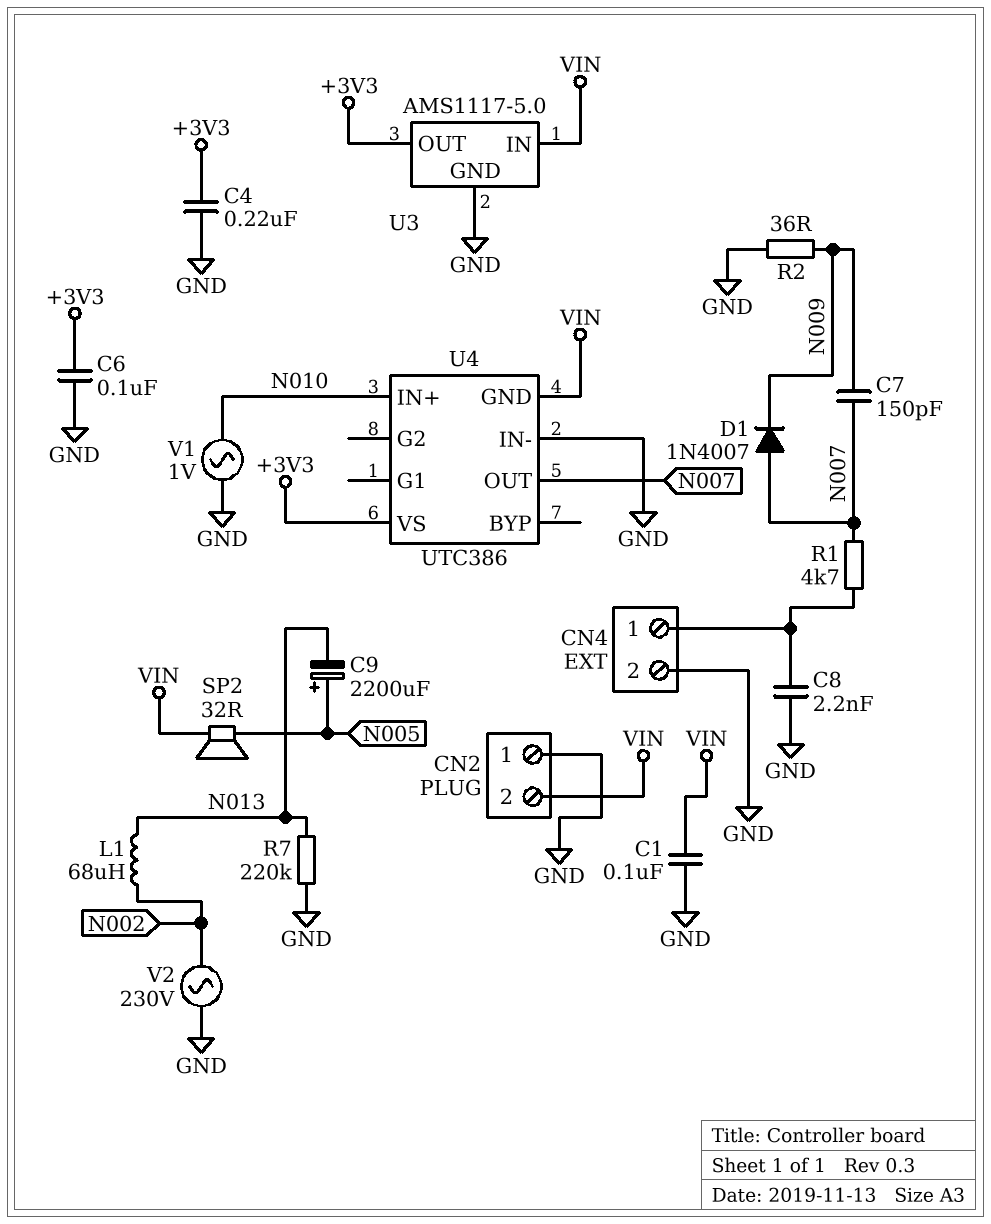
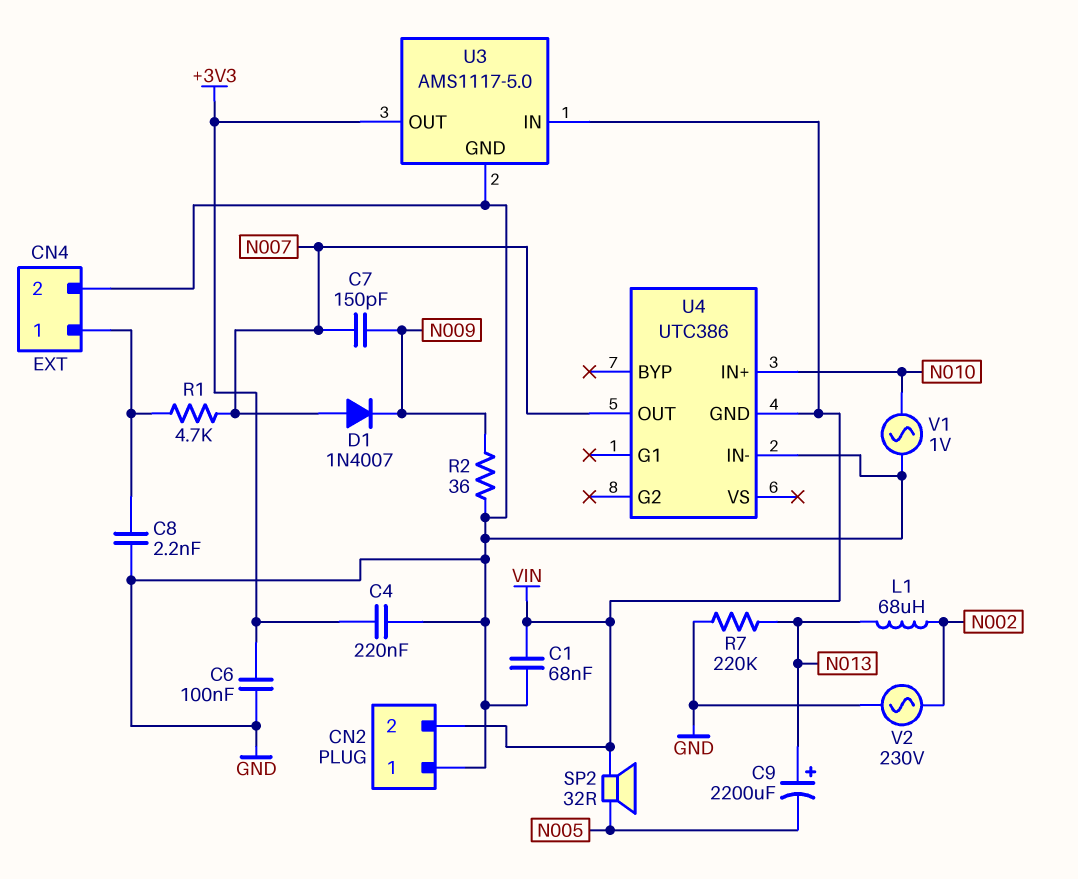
C1: 100nF (GND, VIN) -> 68nF (GND, VIN)
C9: 2200uF (plus N005, minus N013) -> 2200uF (plus N013, minus N005)
U4 pin VS: +3V3 -> none

